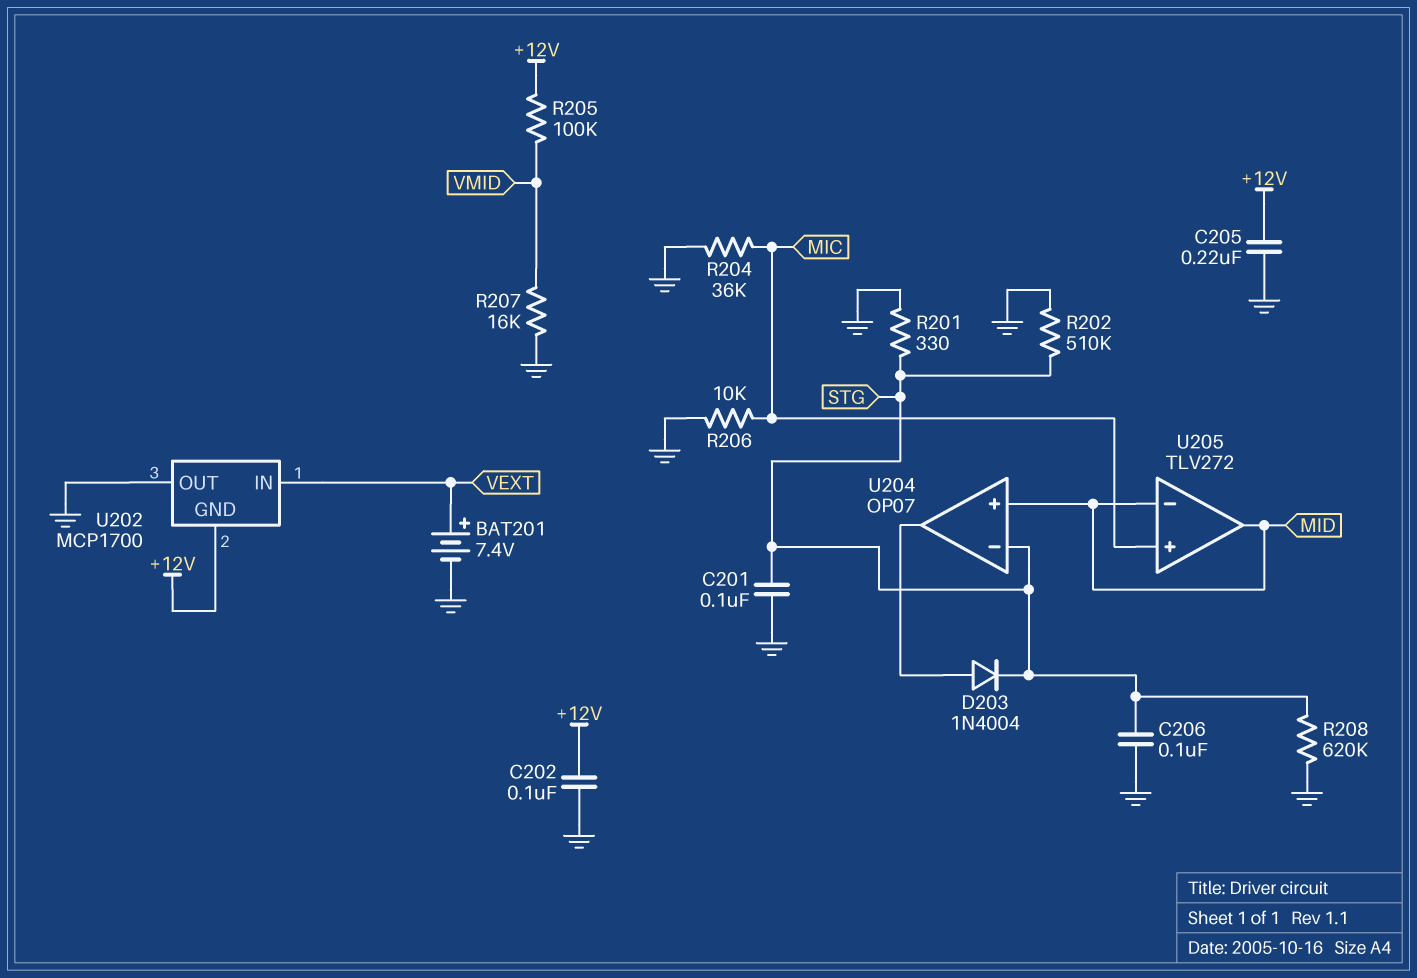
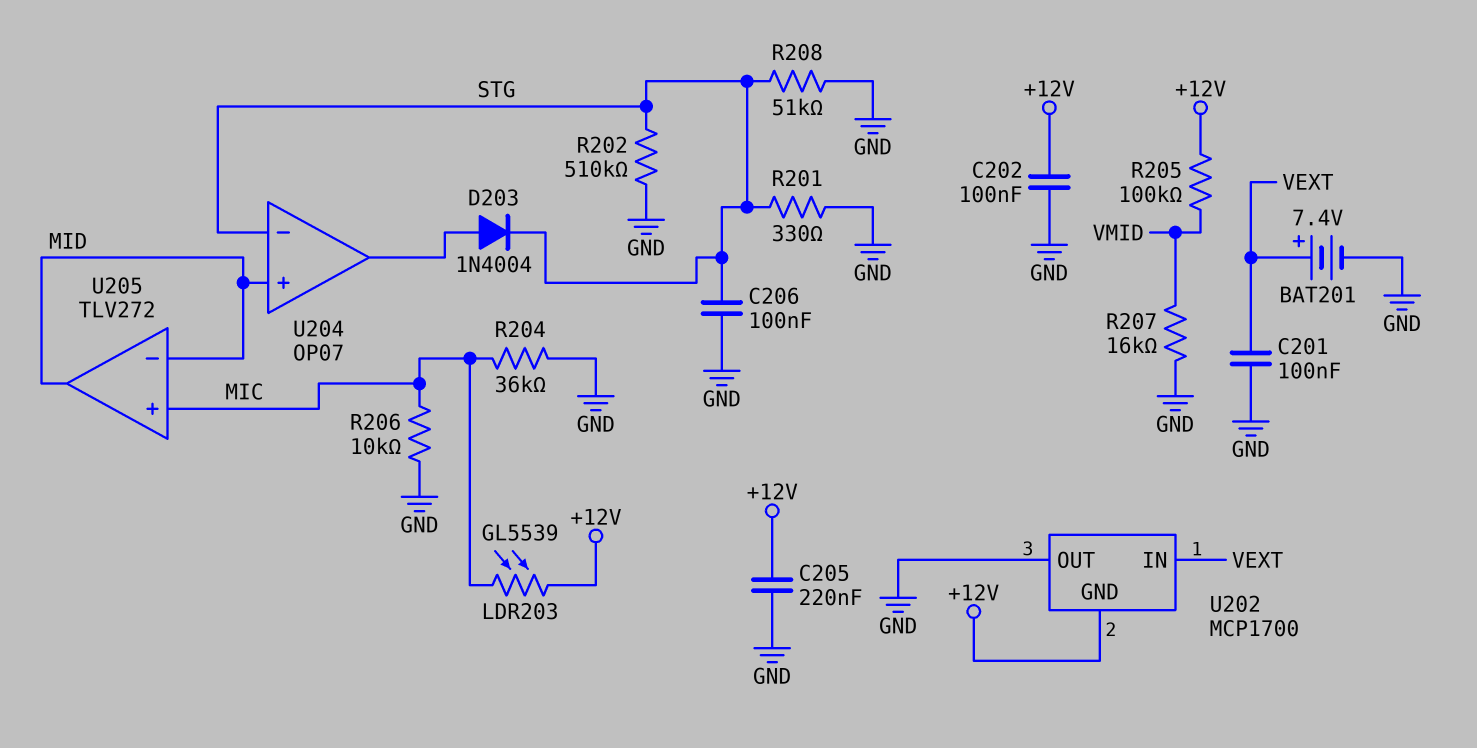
C201: 100nF (GND, STG) -> 100nF (GND, VEXT)
LDR203: none -> GL5539 (+12V, MIC)
R208: 620k (GND, STG) -> 51k (GND, STG)

